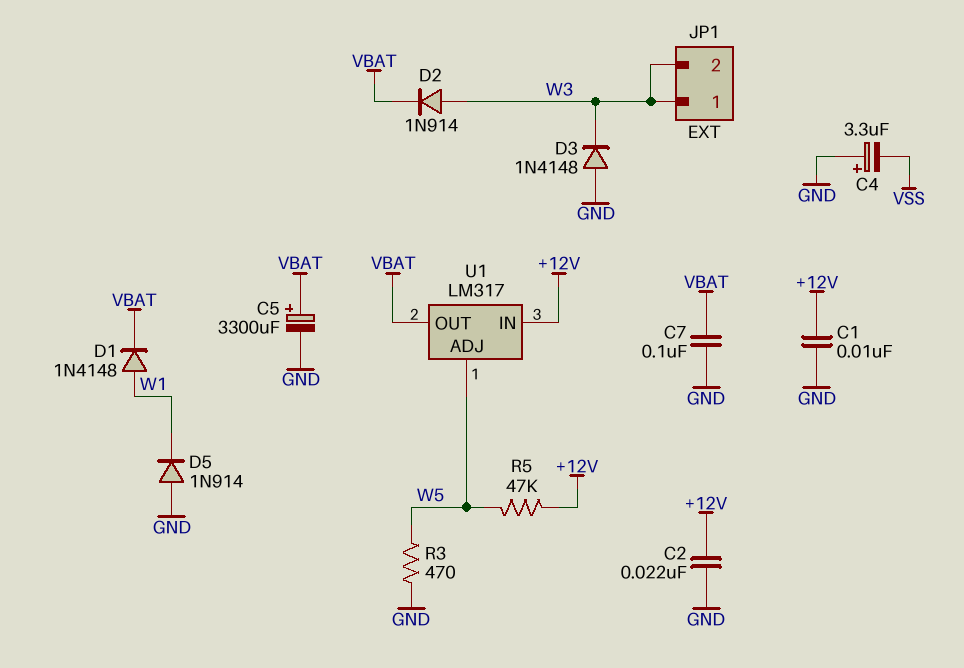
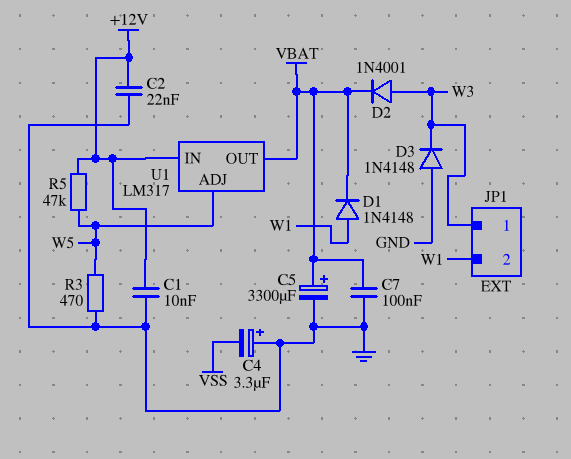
D2: diode 1N914 (A W3, K VBAT) -> diode 1N4001 (A W3, K VBAT)
D5: diode 1N914 (A GND, K W1) -> none
JP1 pin 2: W3 -> W1

